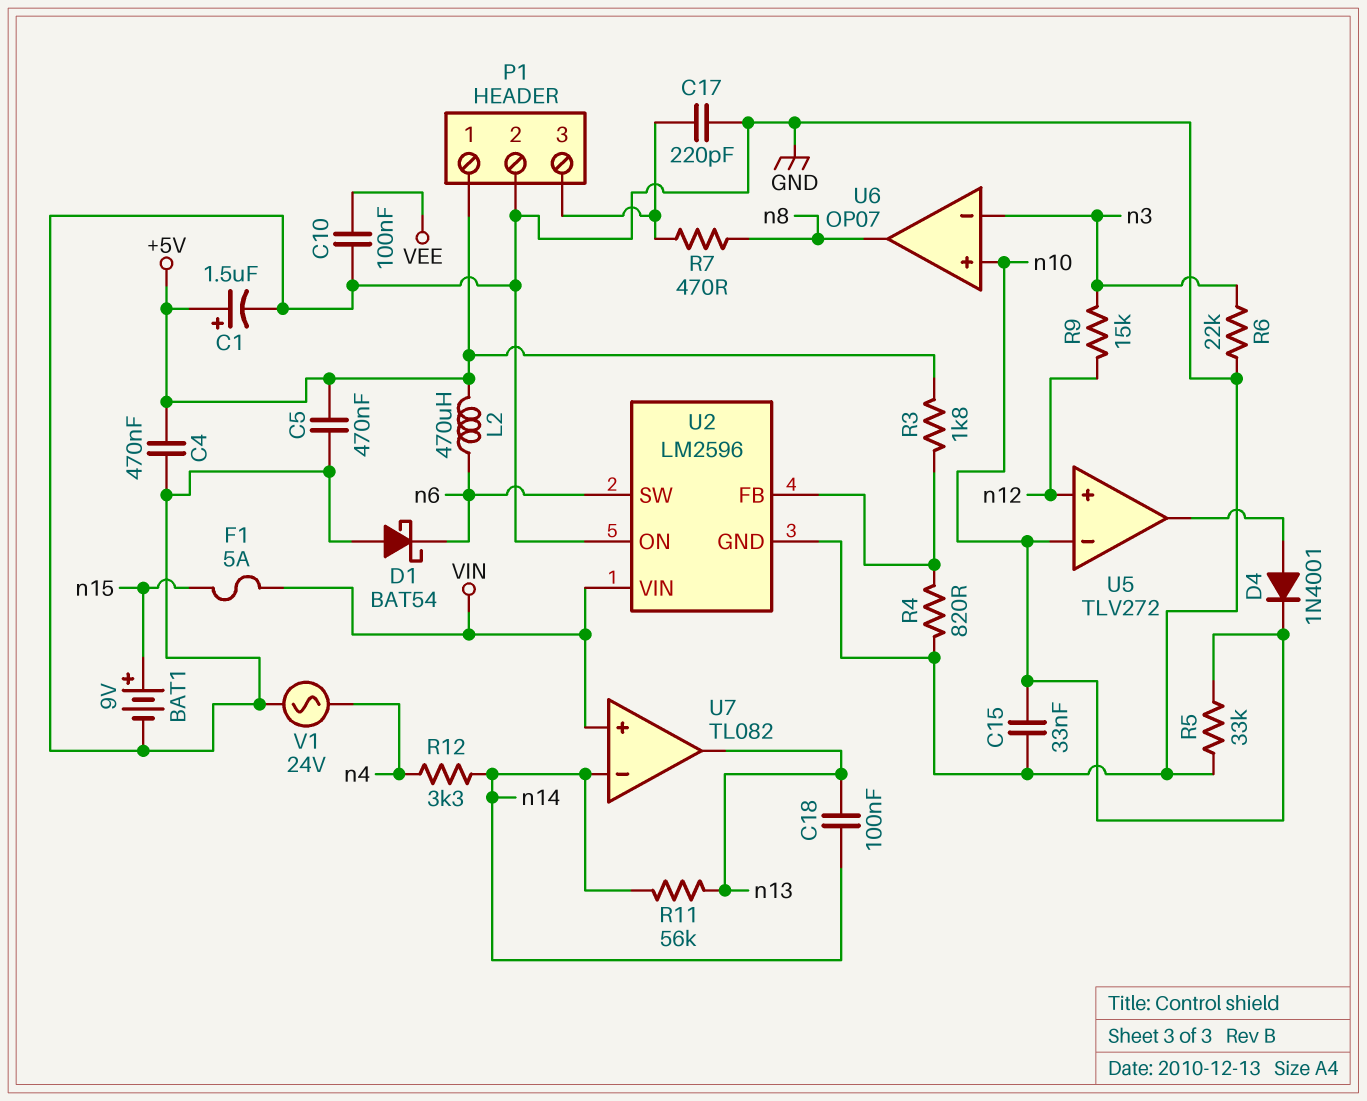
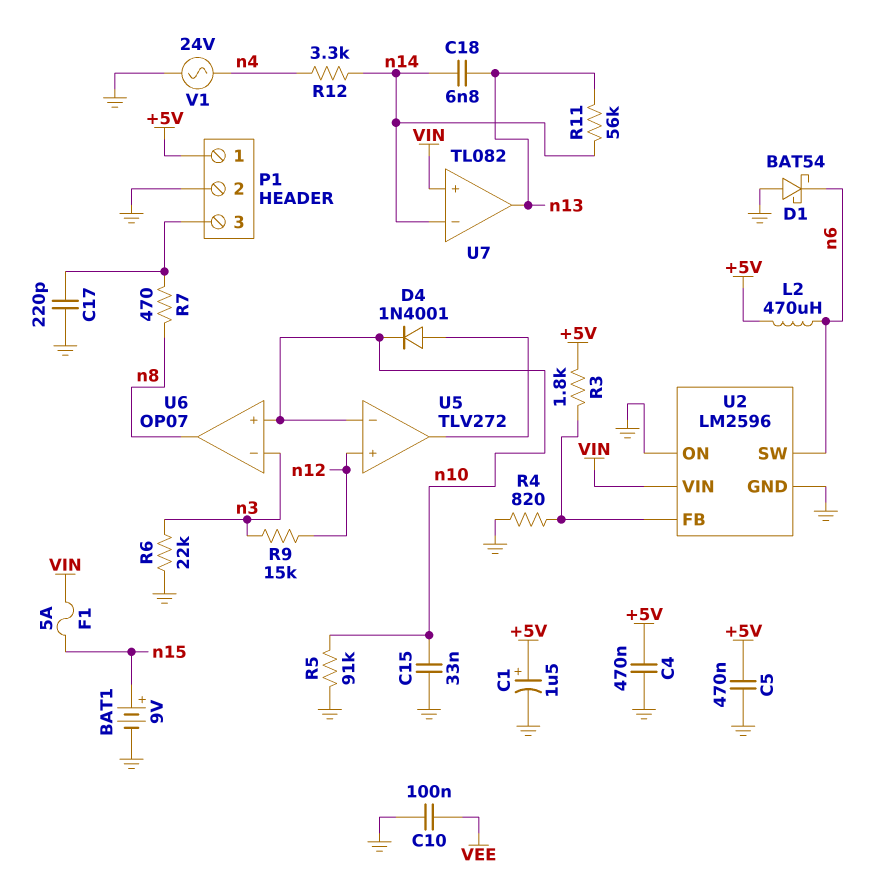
C18: 100nF (n13, n14) -> 6.8nF (n13, n14)
R5: 33k (GND, n10) -> 91k (GND, n10)

